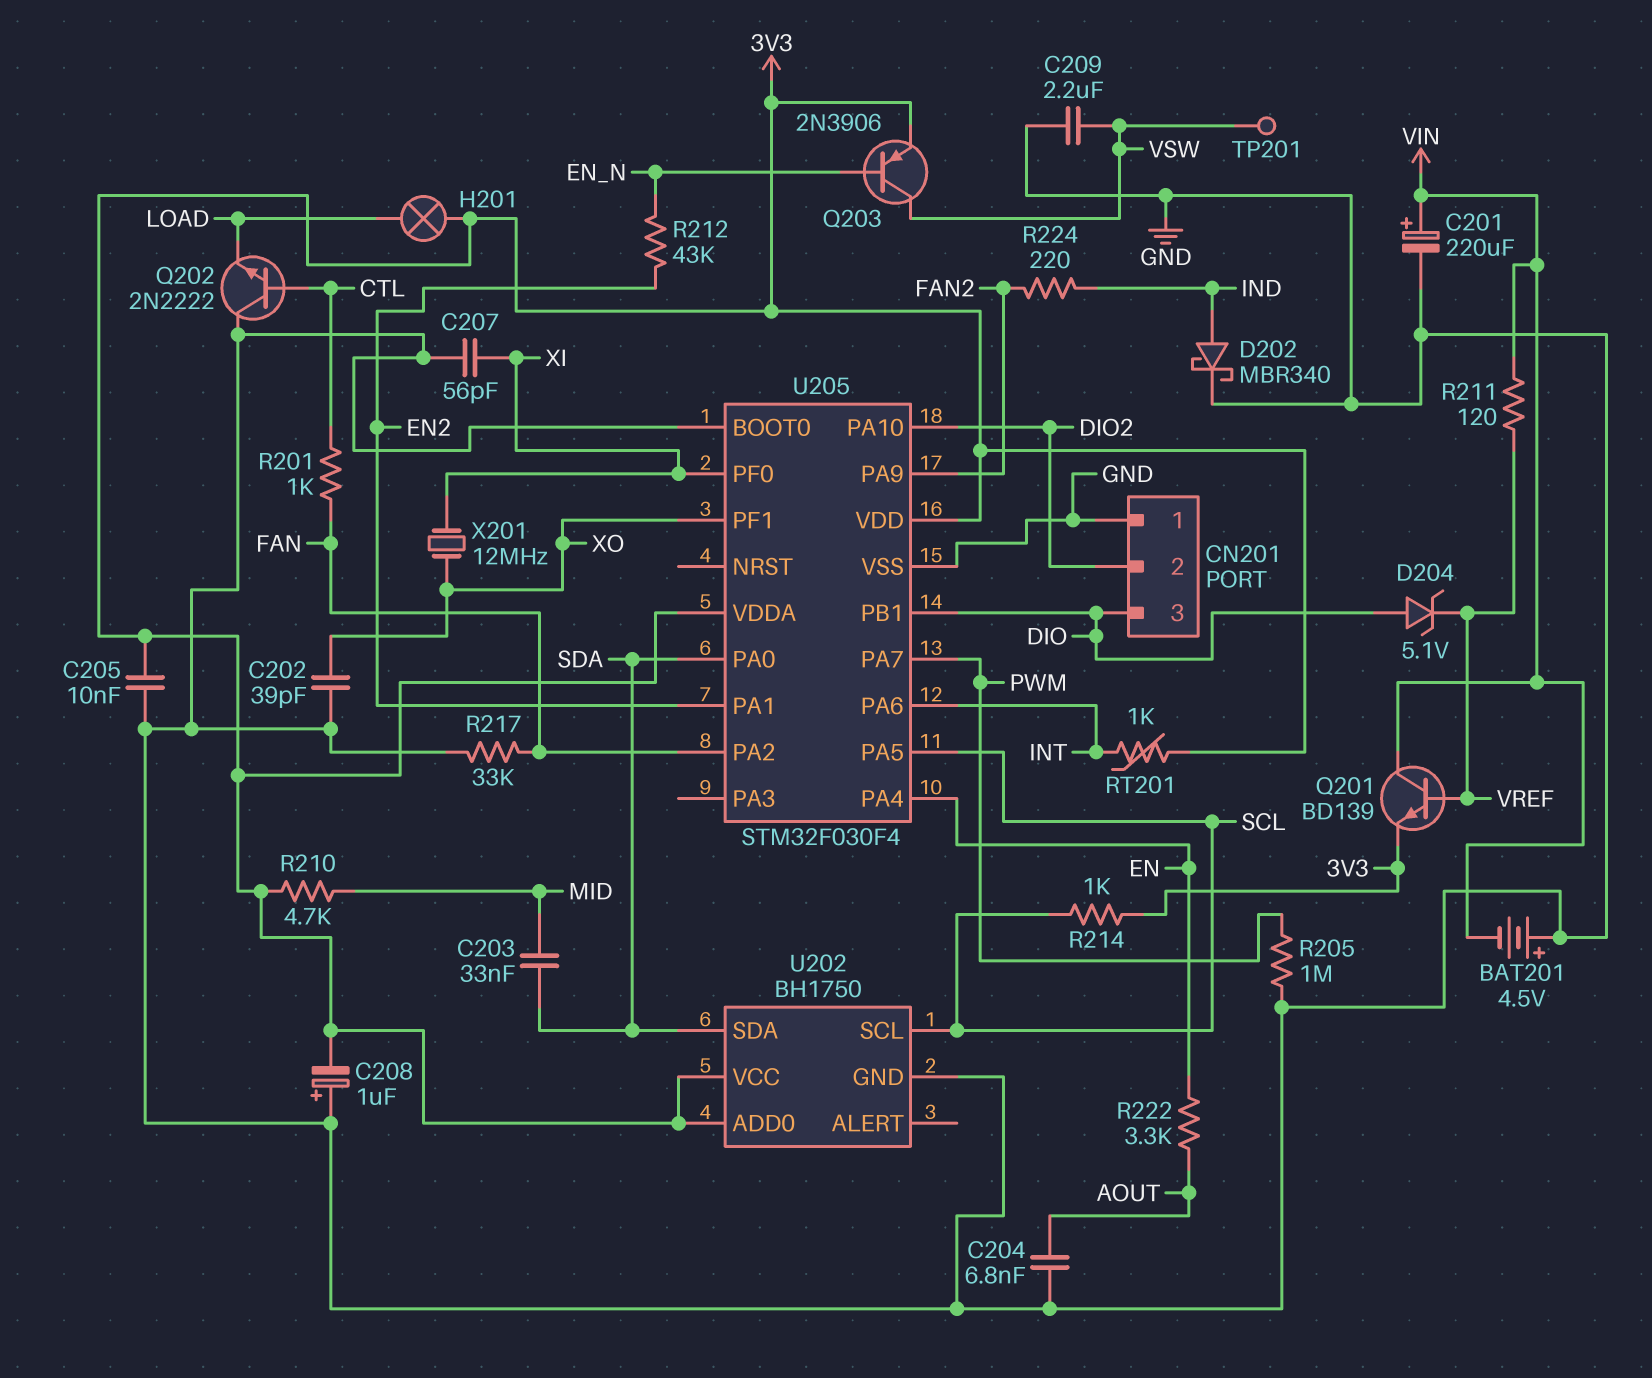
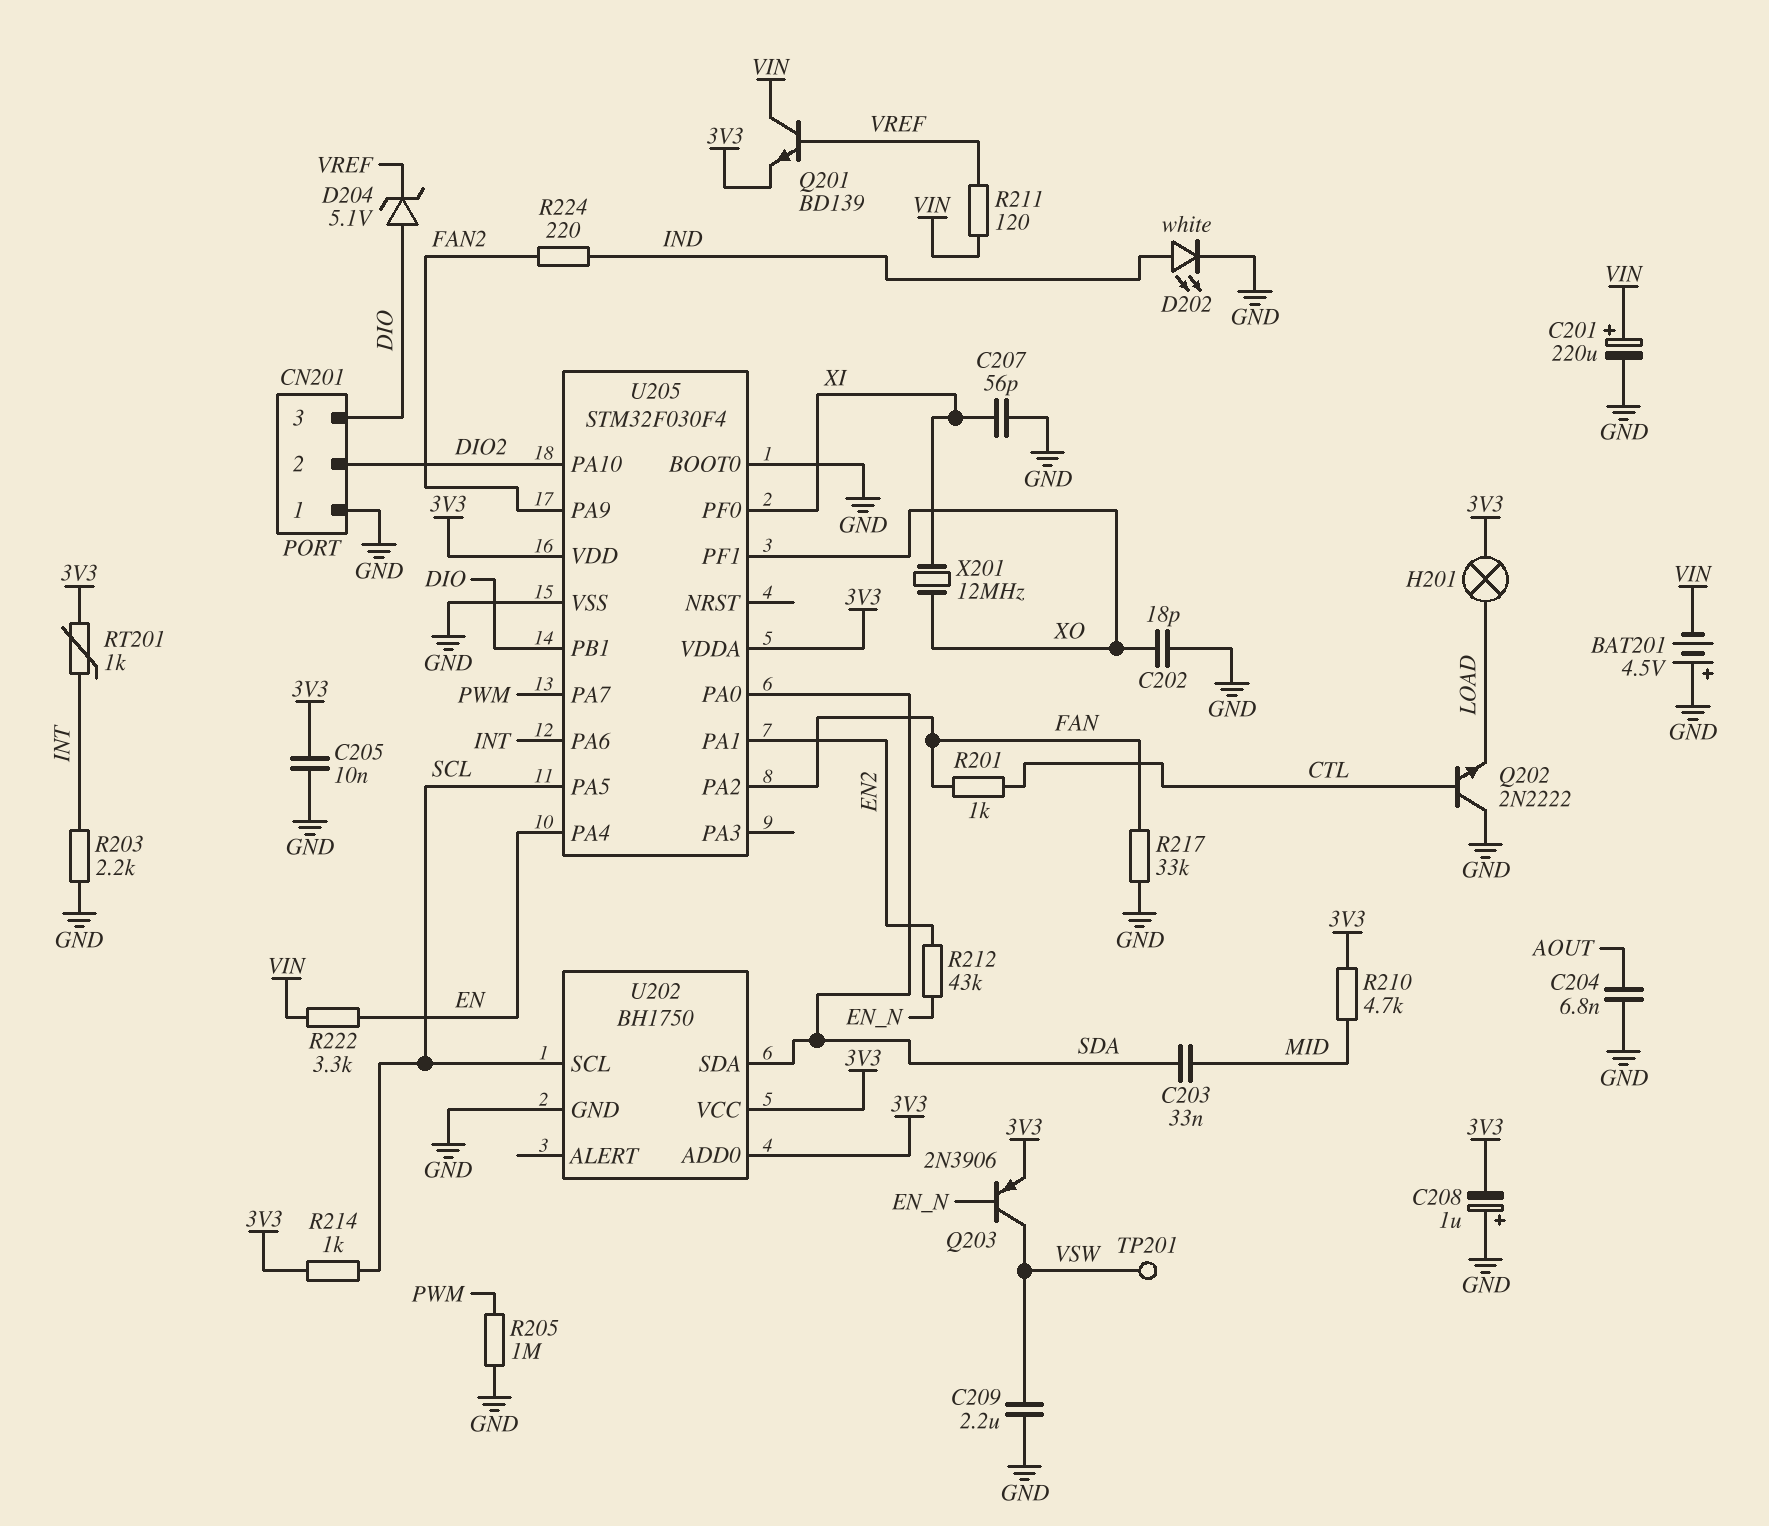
C202: 39pF (GND, XO) -> 18pF (GND, XO)
D202: schottky MBR340 (A IND, K GND) -> LED white (A IND, K GND)
R203: none -> 2.2k (GND, INT)
R222: 3.3k (AOUT, EN) -> 3.3k (EN, VIN)

